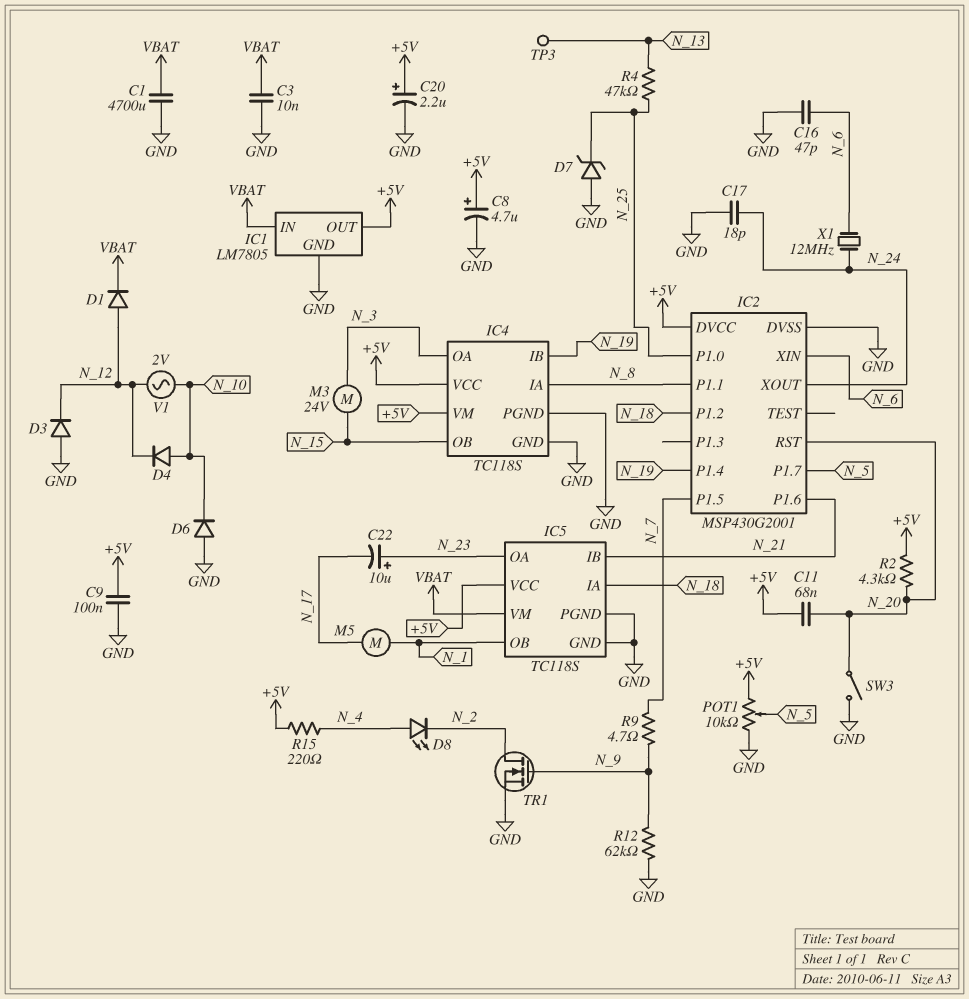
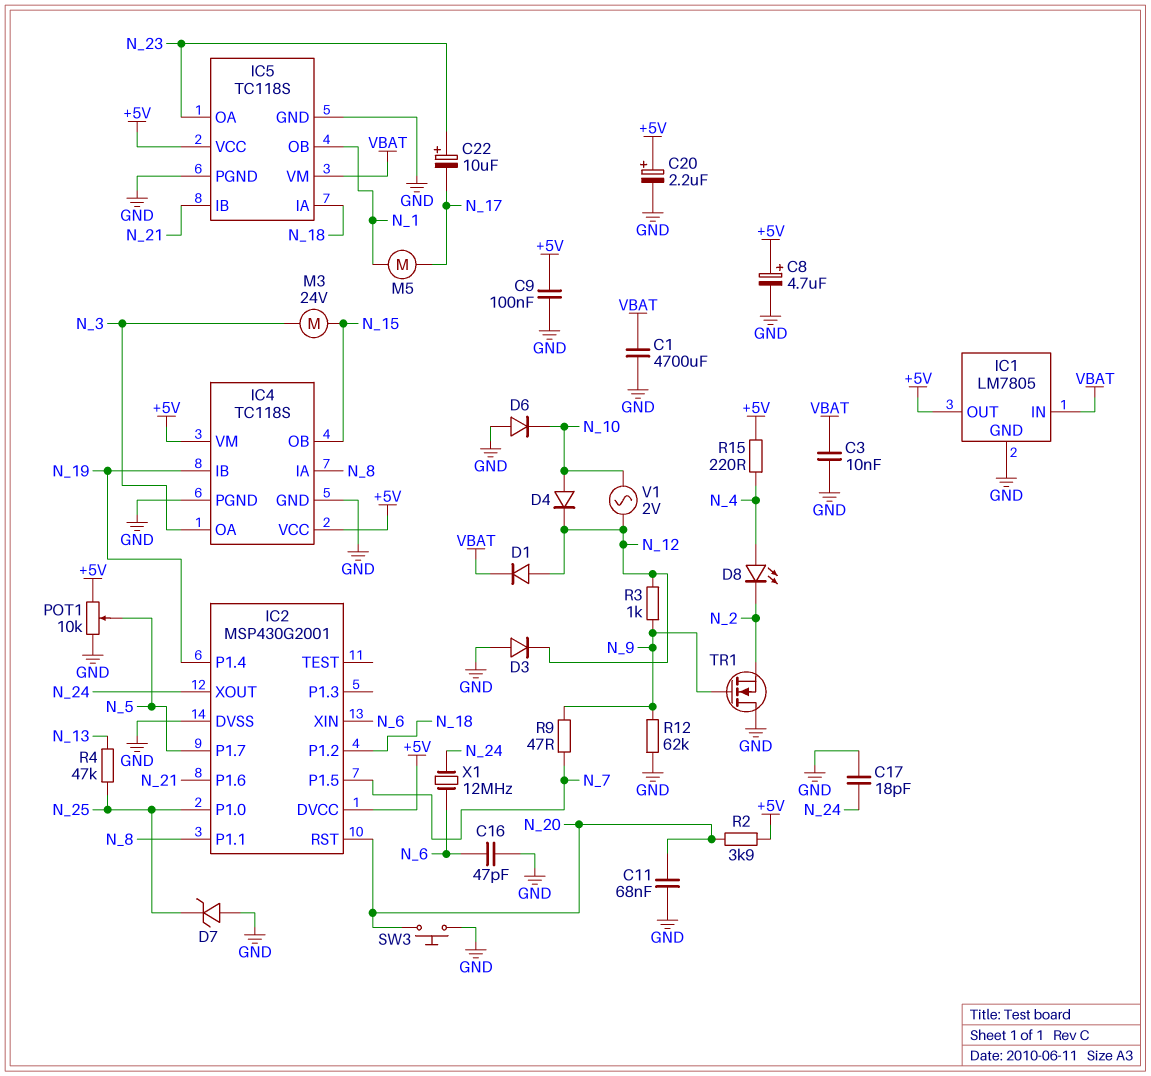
C11: 68nF (+5V, N_20) -> 68nF (GND, N_20)
R2: 4.3k (+5V, N_20) -> 3.9k (+5V, N_20)
R3: none -> 1k (N_9, N_12)
R9: 4.7 (N_7, N_9) -> 47 (N_7, N_9)
SW3: switch (GND, N_20) -> button (GND, N_20)
TP3: test point (N_13) -> none
TR1: NMOS (G N_9, D N_2, S GND) -> NMOS (G N_9, D GND, S N_2)

